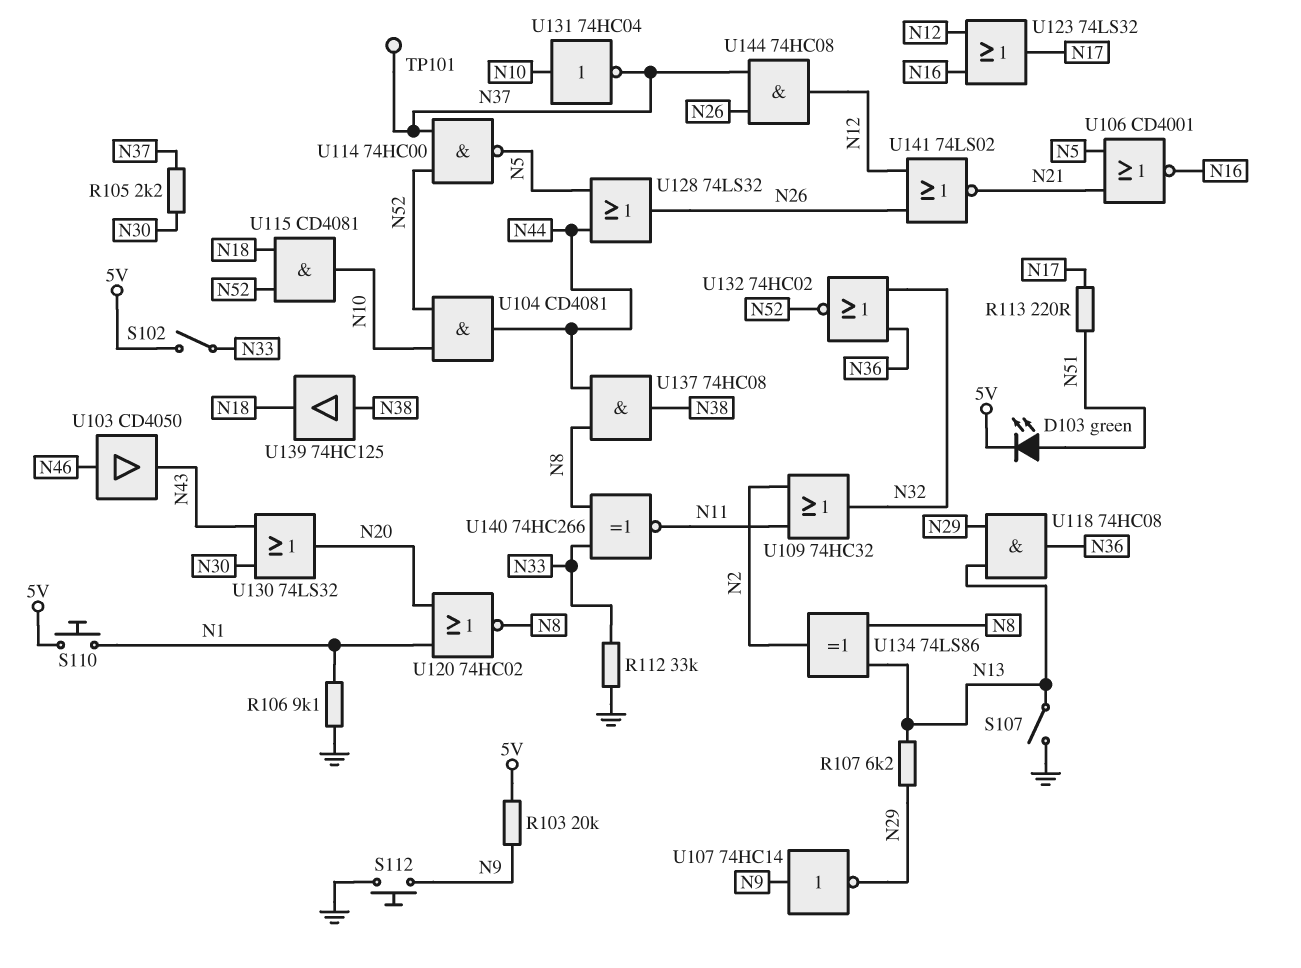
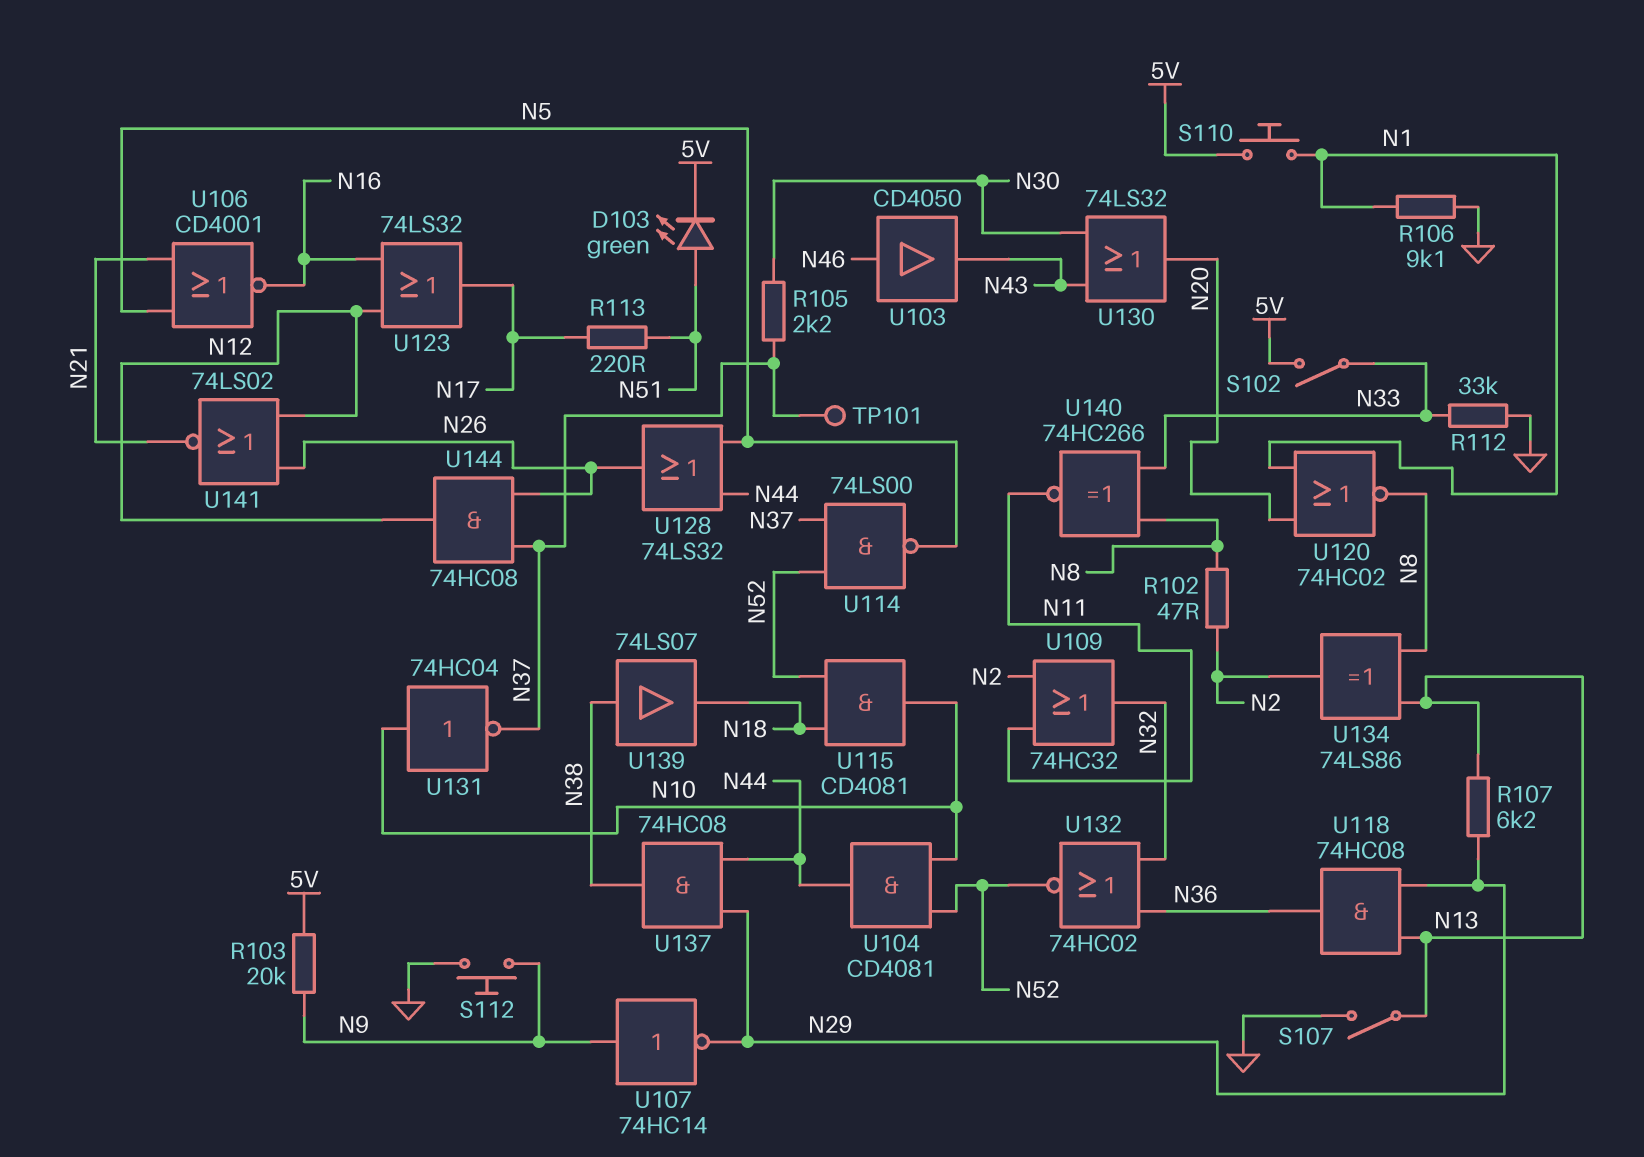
R102: none -> 47 (N2, N8)
U114: NAND 74HC00 (in N37, in N52, out N5) -> NAND 74LS00 (in N37, in N52, out N5)
U137: AND 74HC08 (in N8, in N44, out N38) -> AND 74HC08 (in N29, in N44, out N38)
U139: buffer 74HC125 (in N38, out N18) -> buffer 74LS07 (in N38, out N18)

